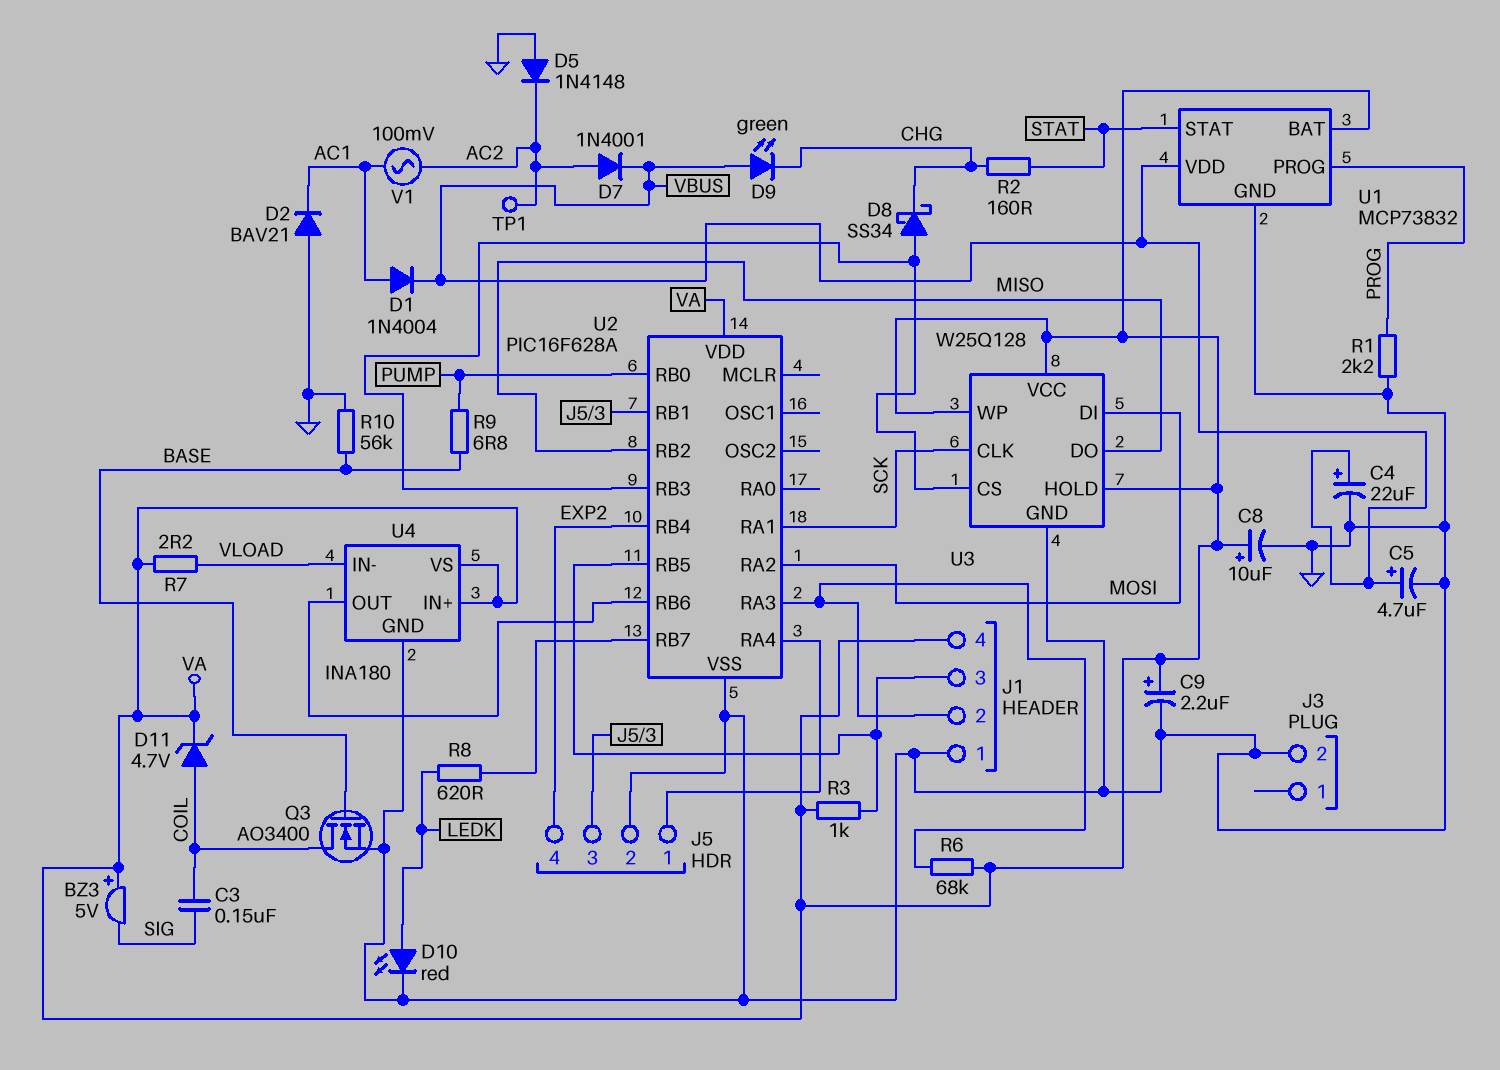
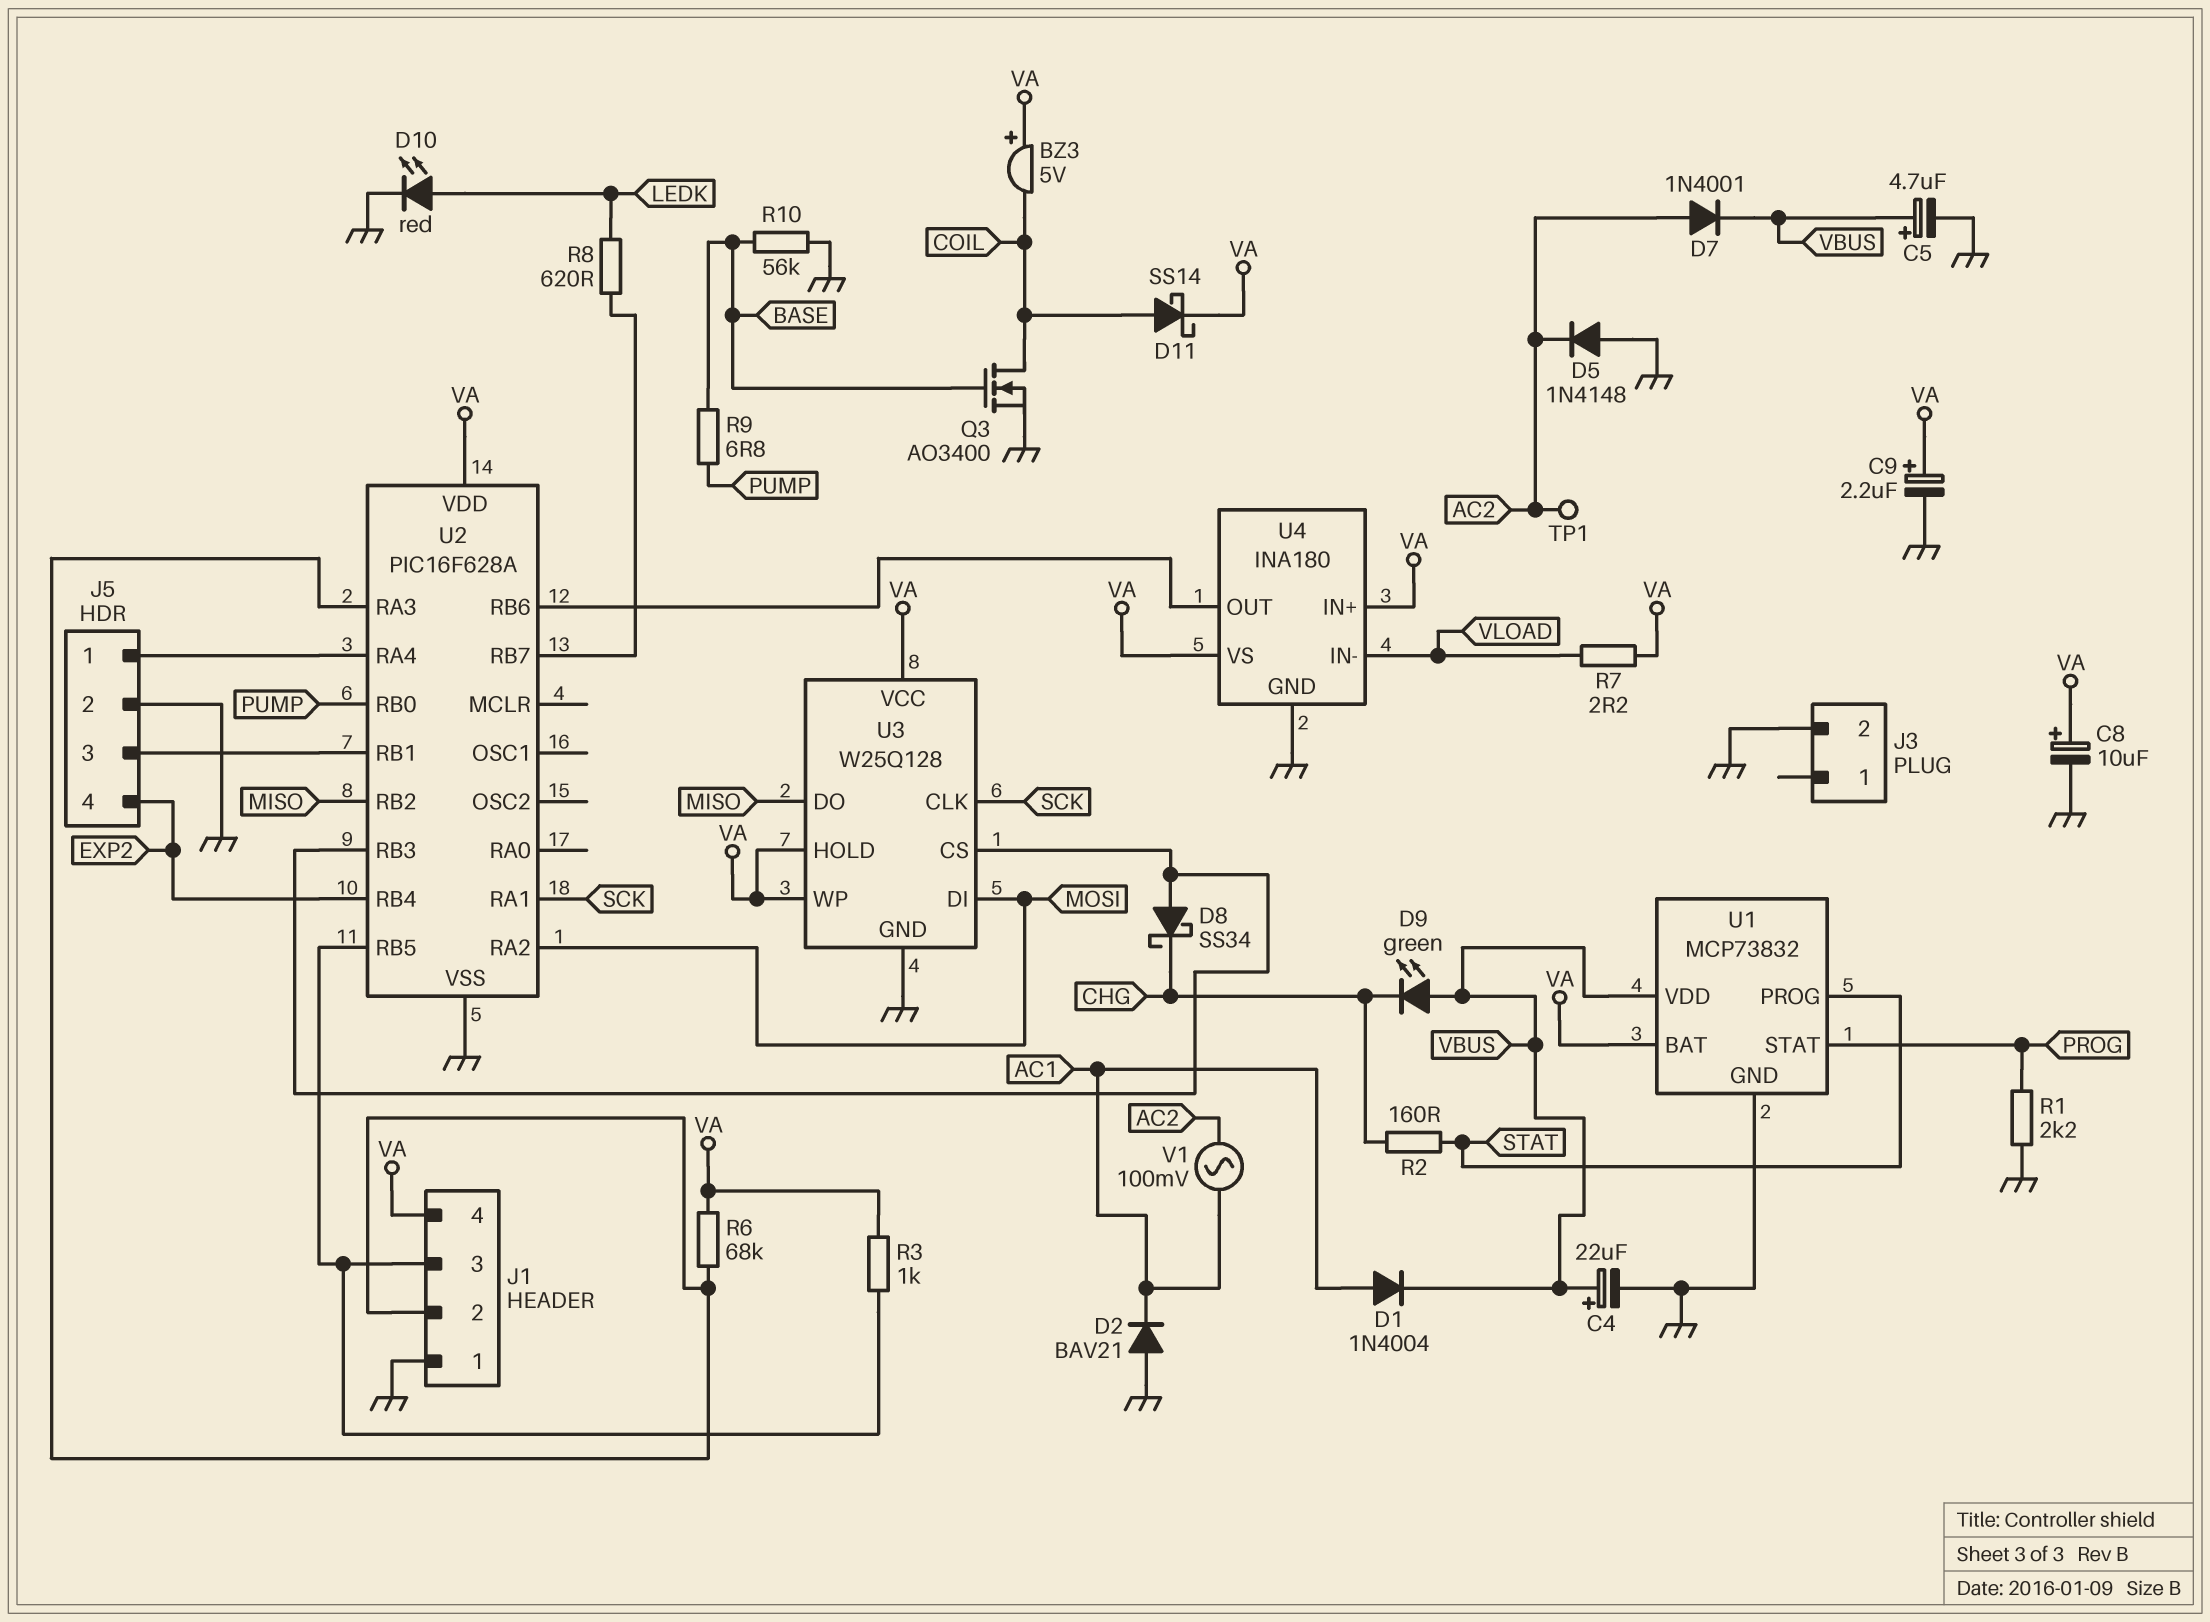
BZ3: buzzer 5V (plus VA, minus SIG) -> buzzer 5V (plus VA, minus COIL)
C3: 150nF (COIL, SIG) -> none
D11: zener 4.7V (A COIL, K VA) -> schottky SS14 (A COIL, K VA)
U1 pin PROG: PROG -> STAT
U1 pin STAT: STAT -> PROG

